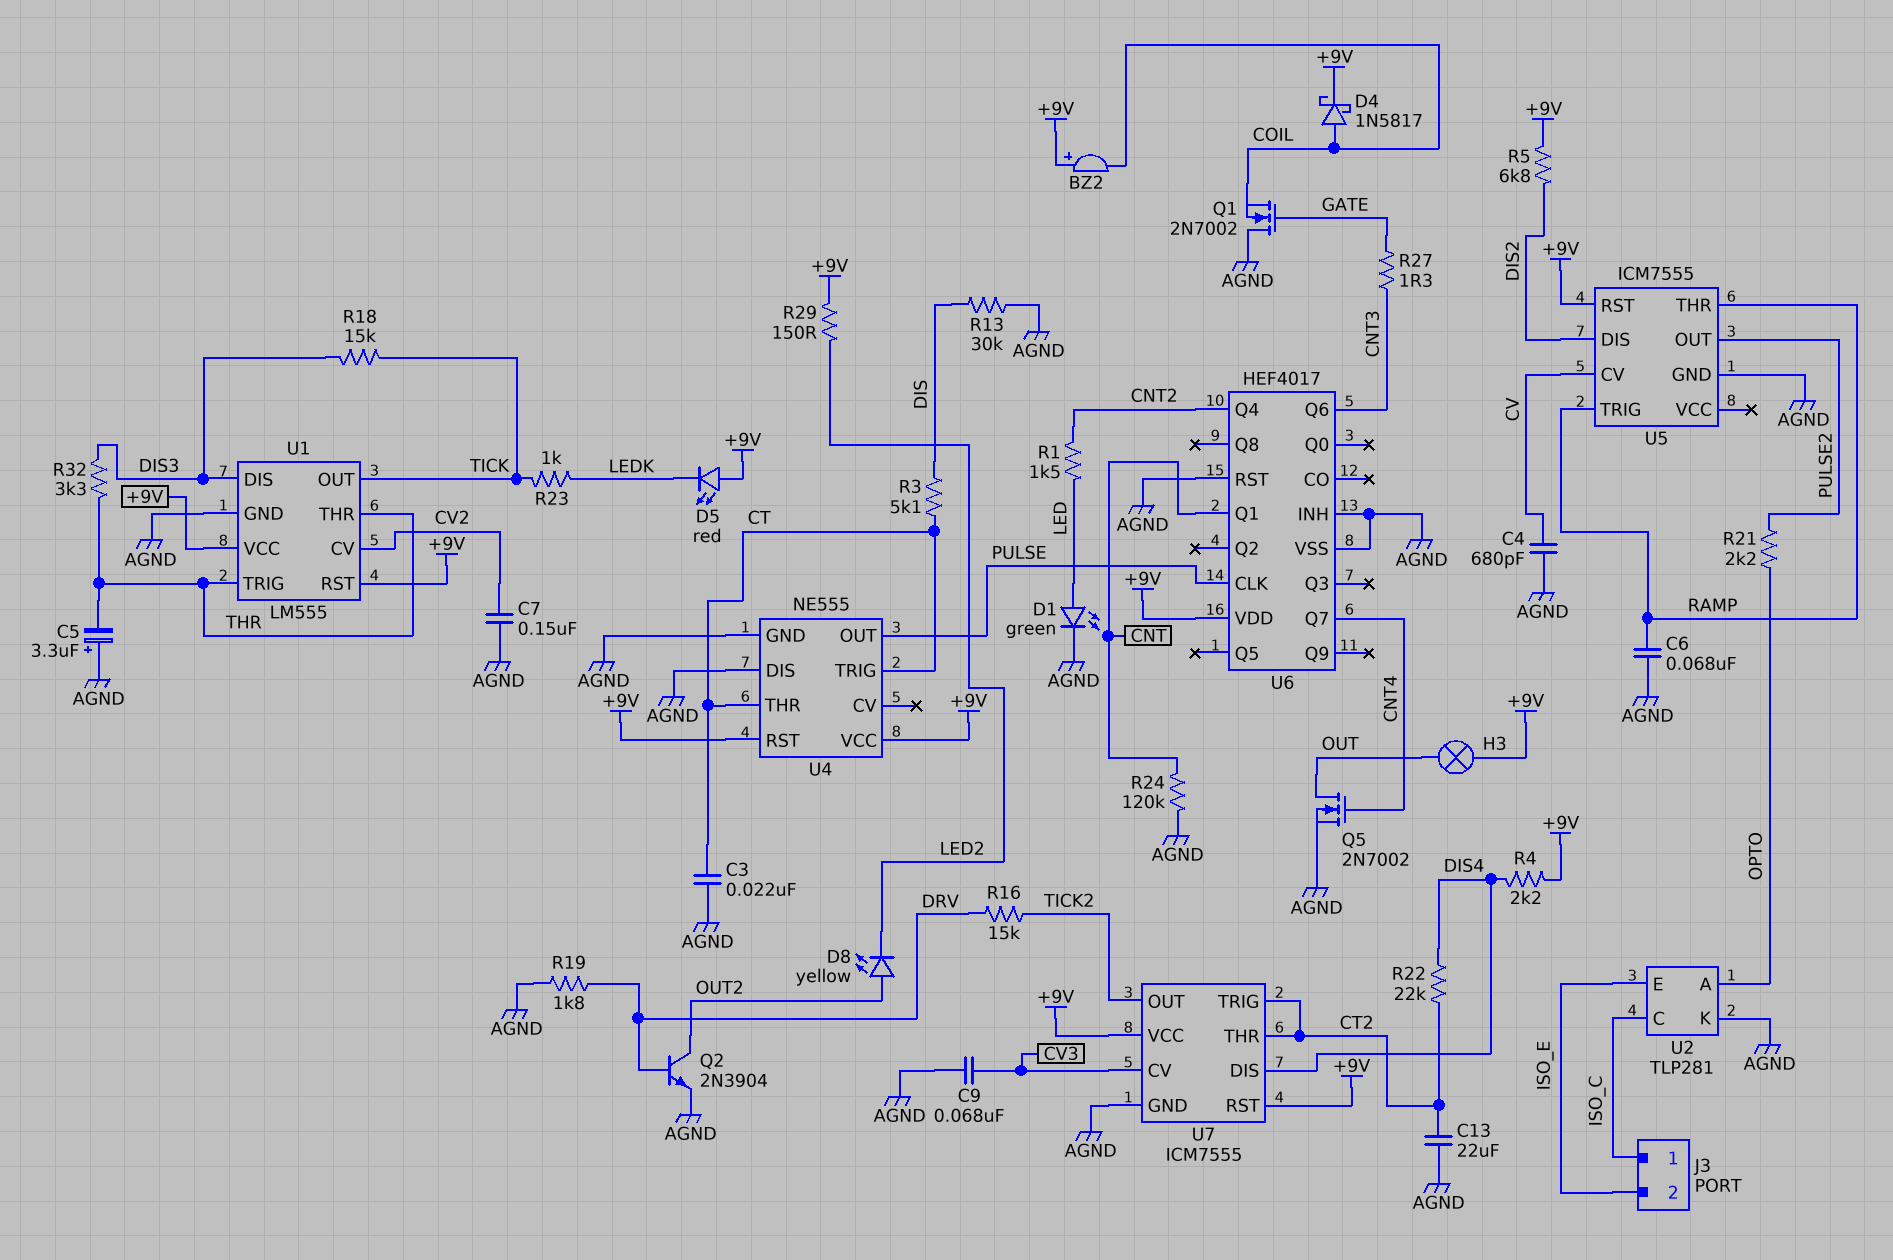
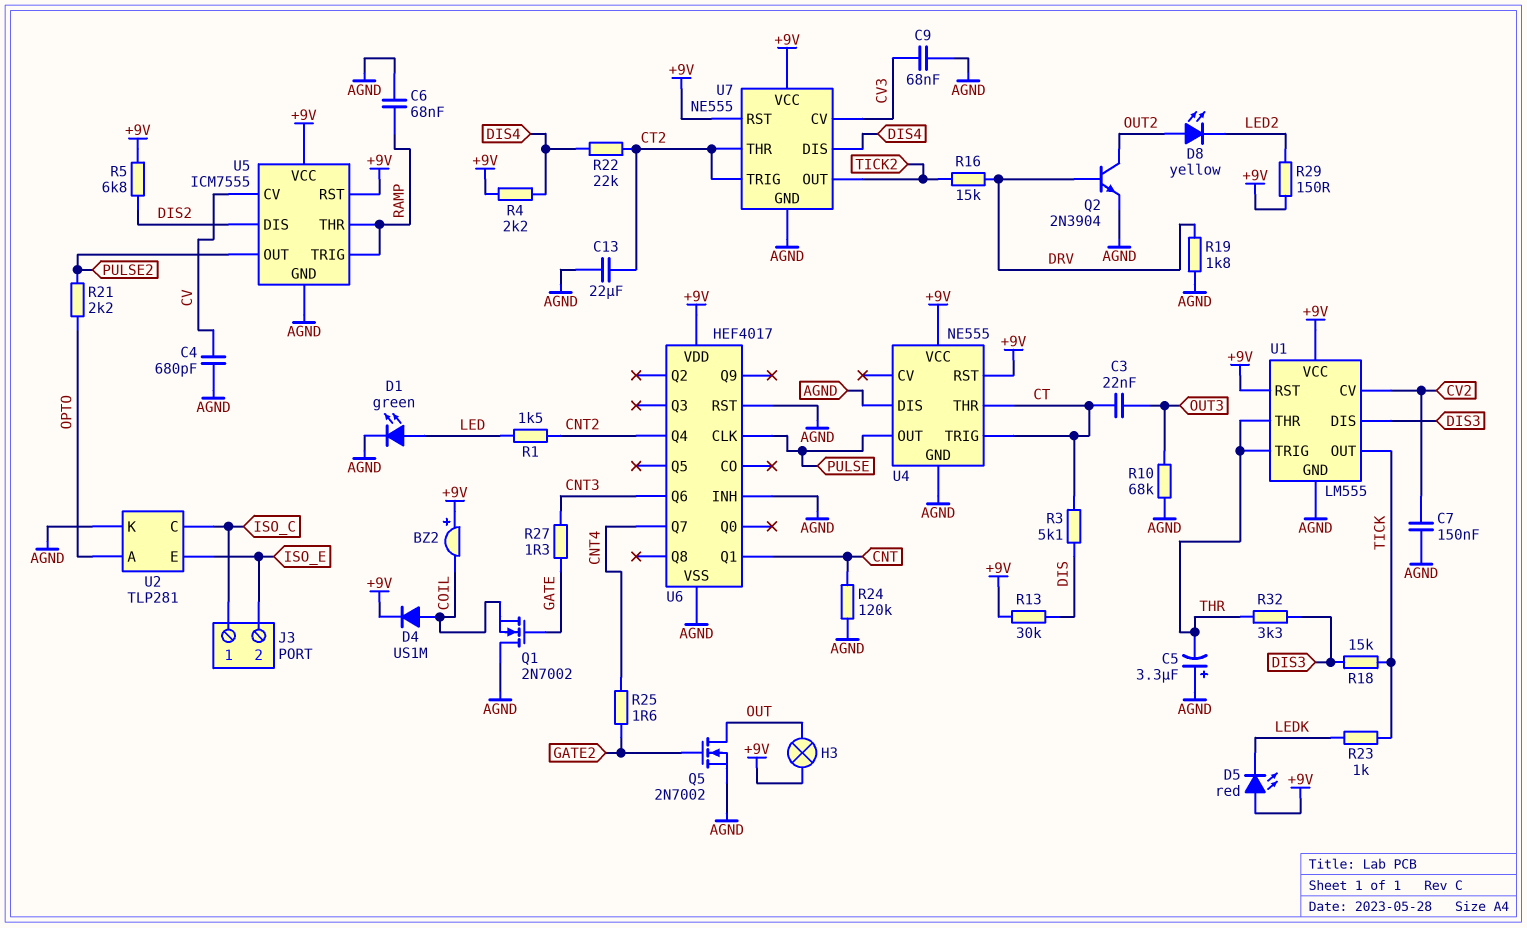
C3: 22nF (AGND, CT) -> 22nF (CT, OUT3)
D4: schottky 1N5817 (A COIL, K +9V) -> diode US1M (A COIL, K +9V)
Q5: NMOS 2N7002 (G CNT4, D OUT, S AGND) -> NMOS 2N7002 (G GATE2, D OUT, S AGND)
R10: none -> 68k (AGND, OUT3)
R13: 30k (AGND, DIS) -> 30k (+9V, DIS)
R25: none -> 1.6 (CNT4, GATE2)
U5 pin VCC: none -> +9V
U7: ICM7555 -> NE555

